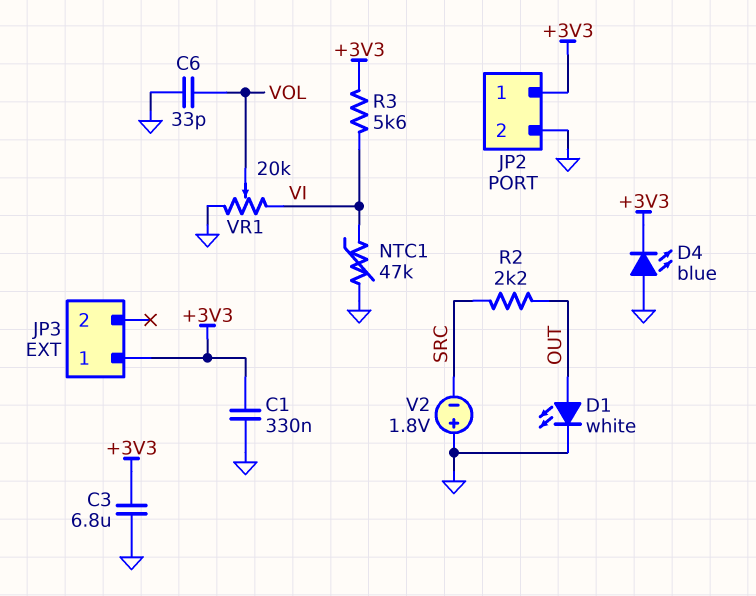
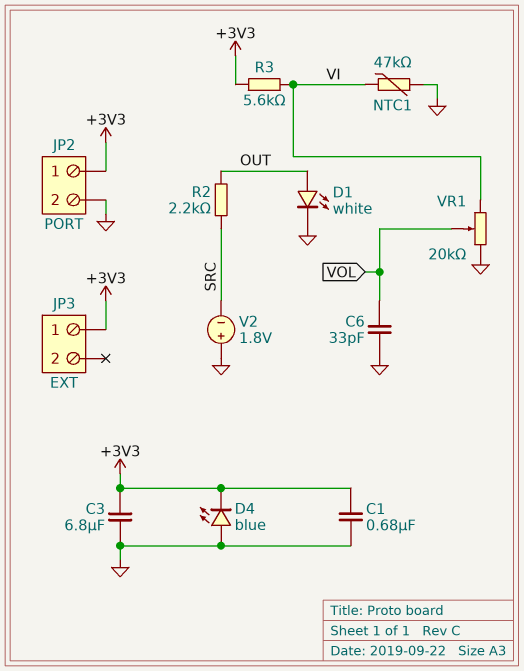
C1: 330nF (+3V3, GND) -> 680nF (+3V3, GND)

